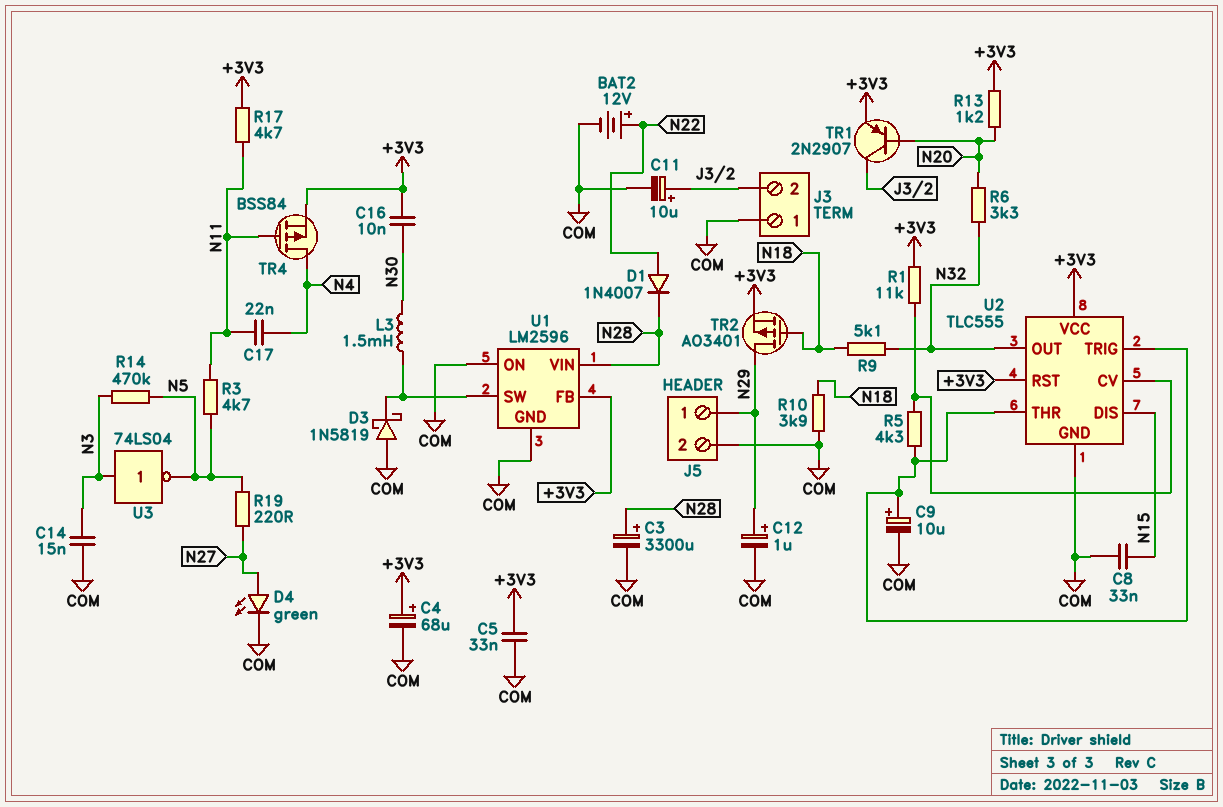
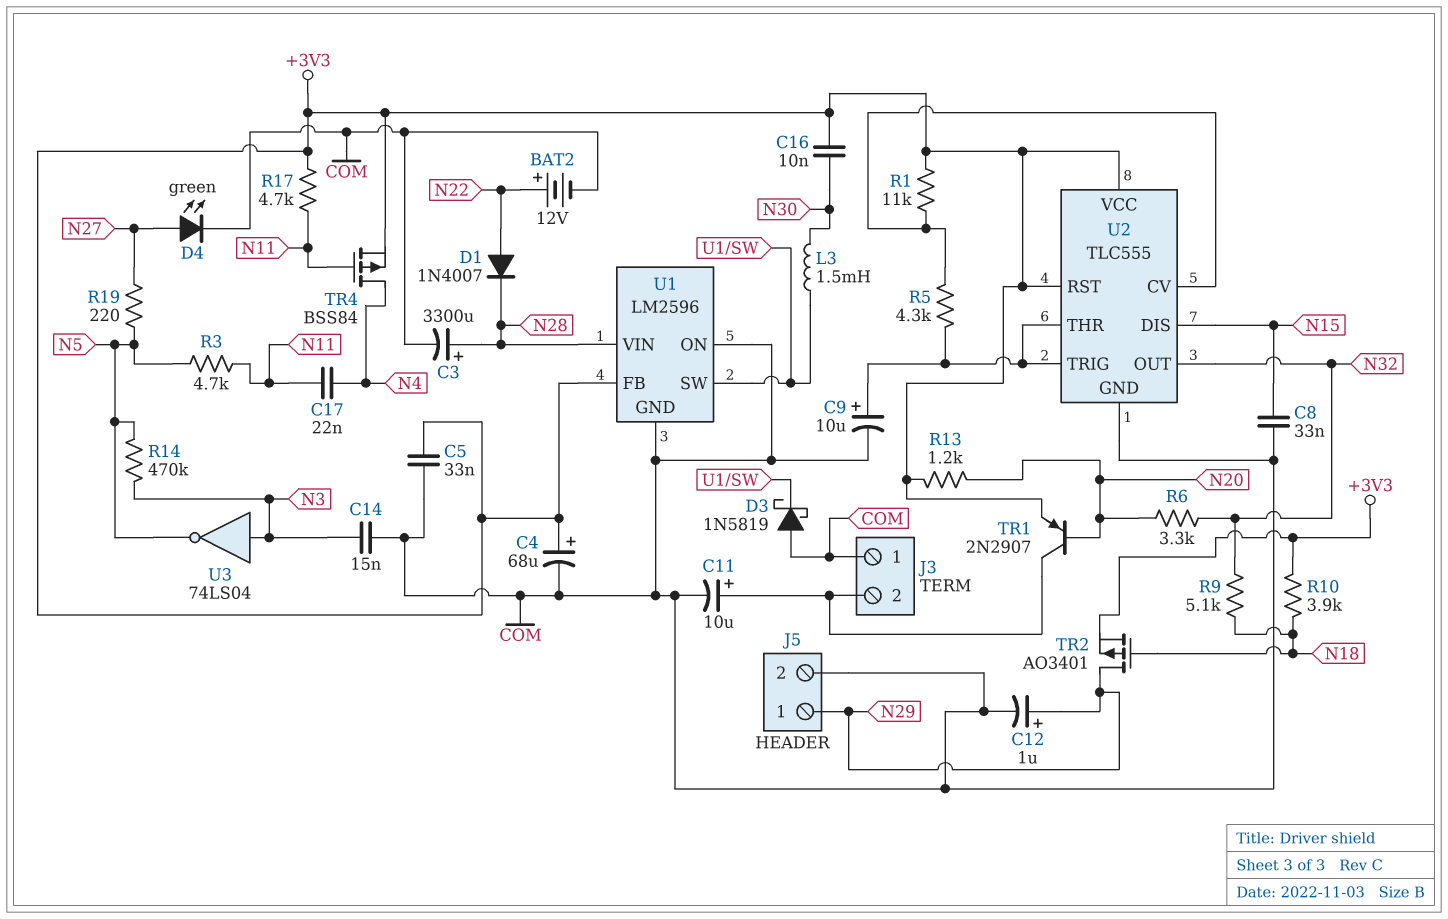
R10: 3.9k (COM, N18) -> 3.9k (+3V3, N18)

